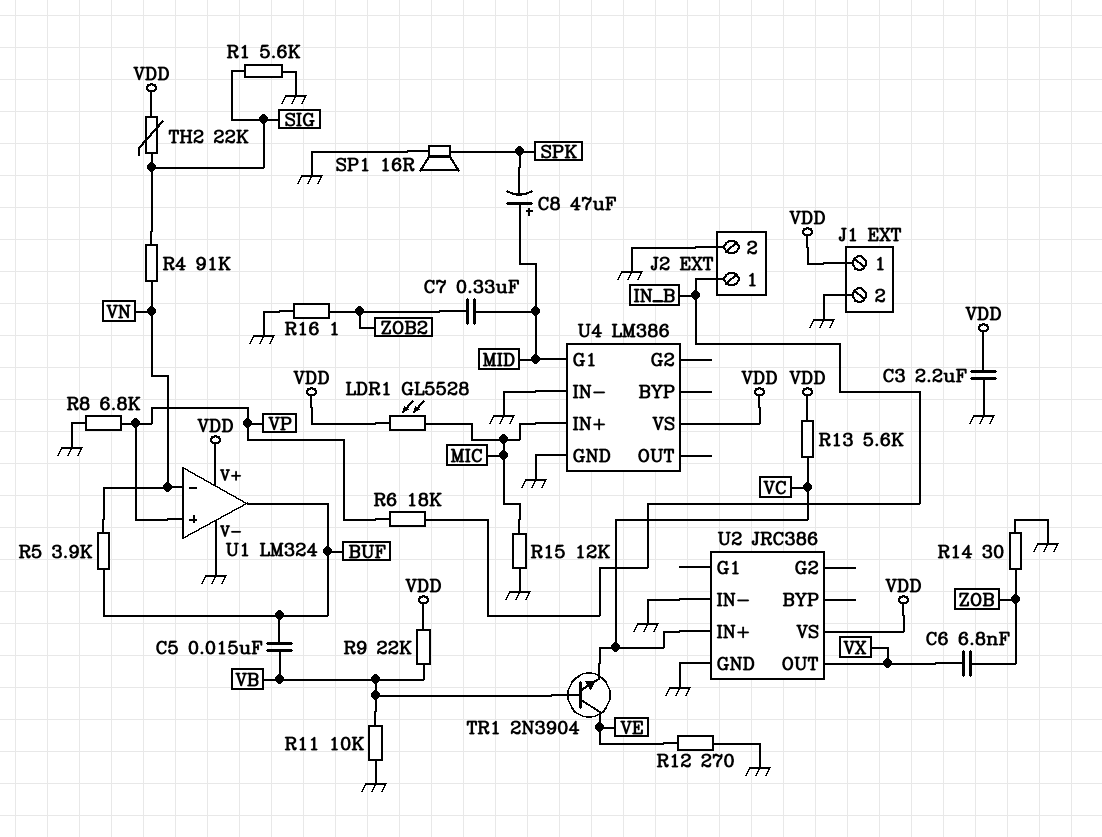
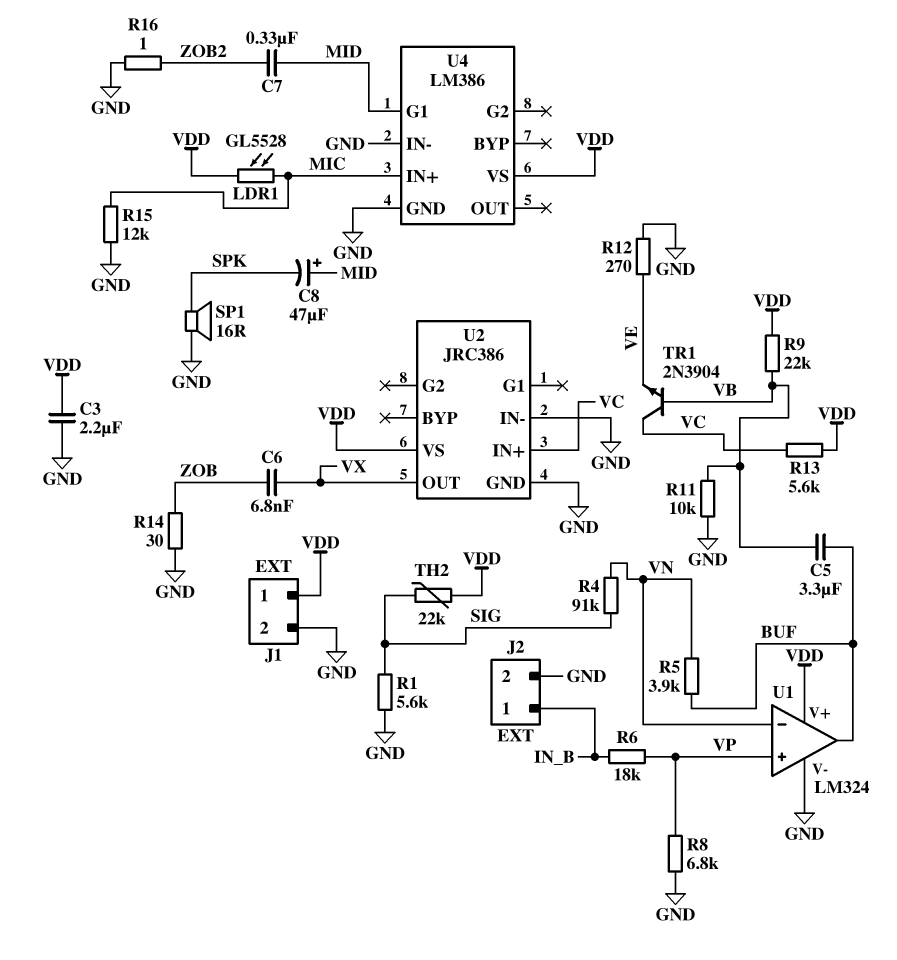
C5: 15nF (BUF, VB) -> 3.3uF (BUF, VB)
TR1: NPN 2N3904 (B VB, C VE, E VC) -> NPN 2N3904 (B VB, C VC, E VE)

